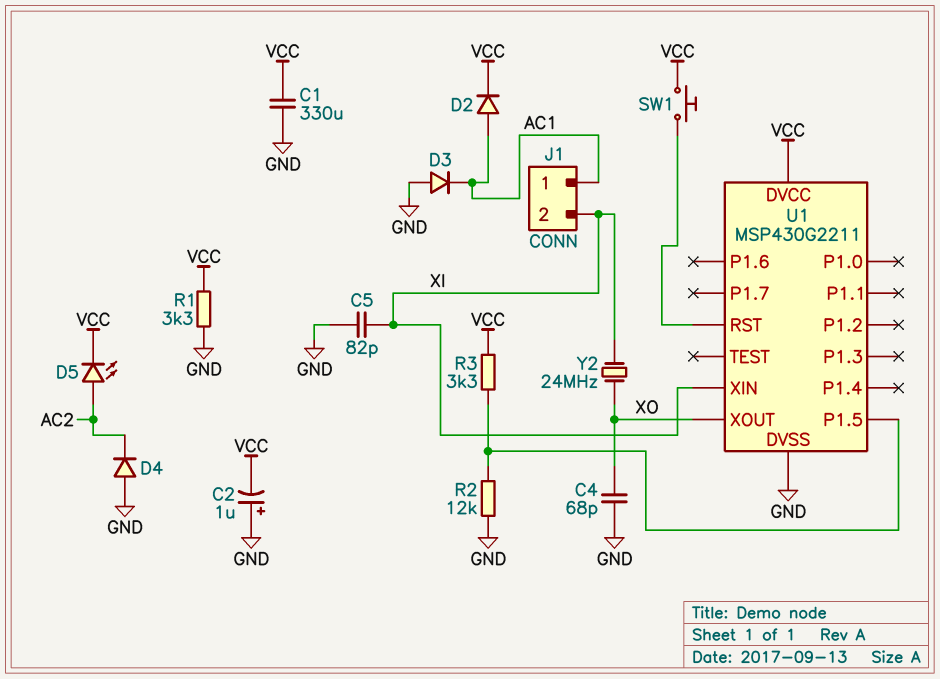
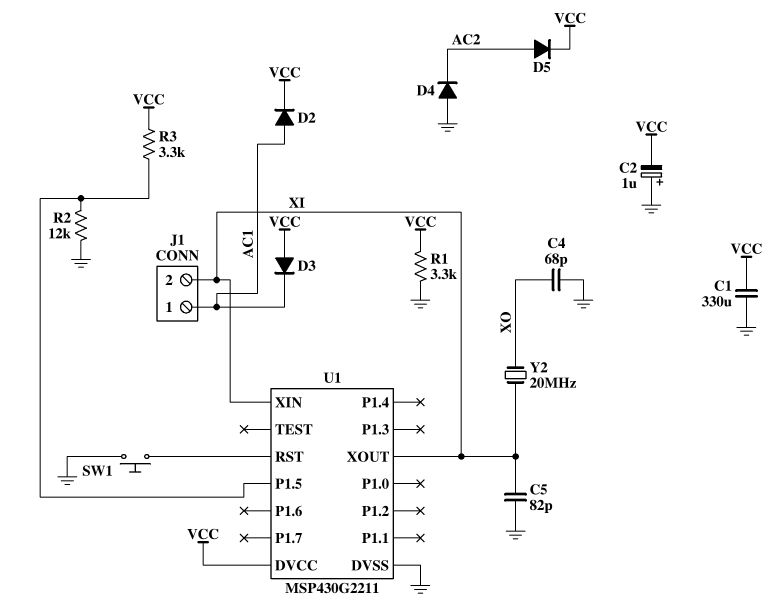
D3: diode (A GND, K AC1) -> diode (A VCC, K AC1)
D5: LED (A AC2, K VCC) -> diode (A AC2, K VCC)
SW1: button (U1/RST, VCC) -> button (GND, U1/RST)
U1 pin XOUT: XO -> XI
Y2: 24MHz (XI, XO) -> 20MHz (XI, XO)

